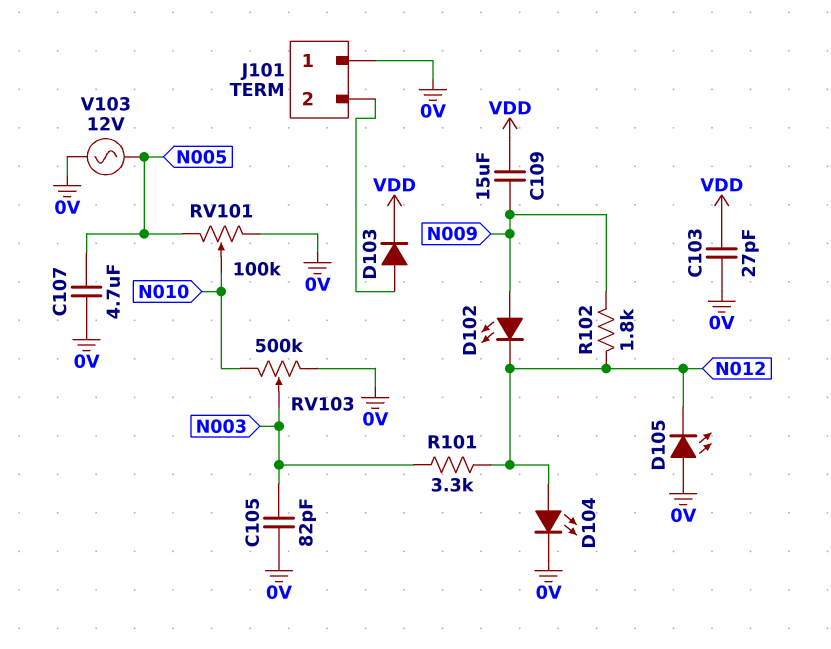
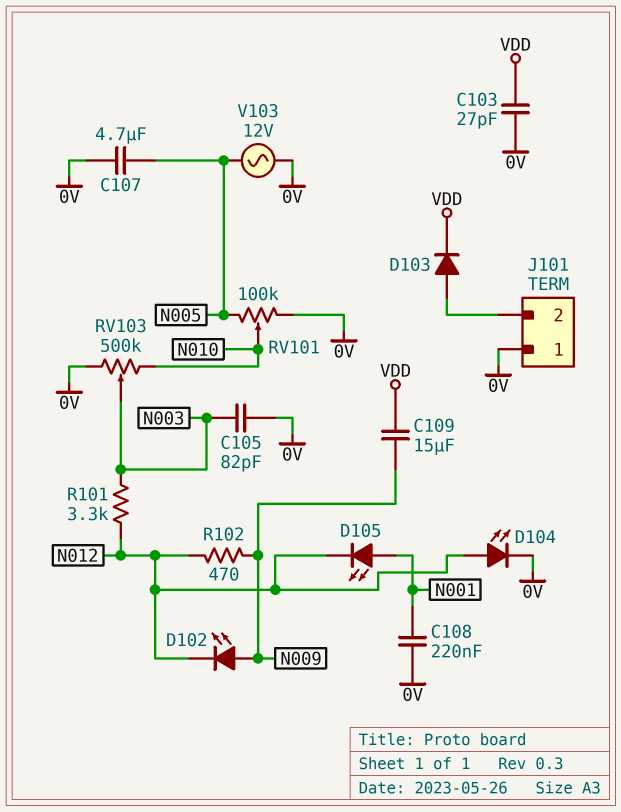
C108: none -> 220nF (0V, N001)
D105: LED (A 0V, K N012) -> LED (A N001, K N012)
R102: 1.8k (N009, N012) -> 470 (N009, N012)

